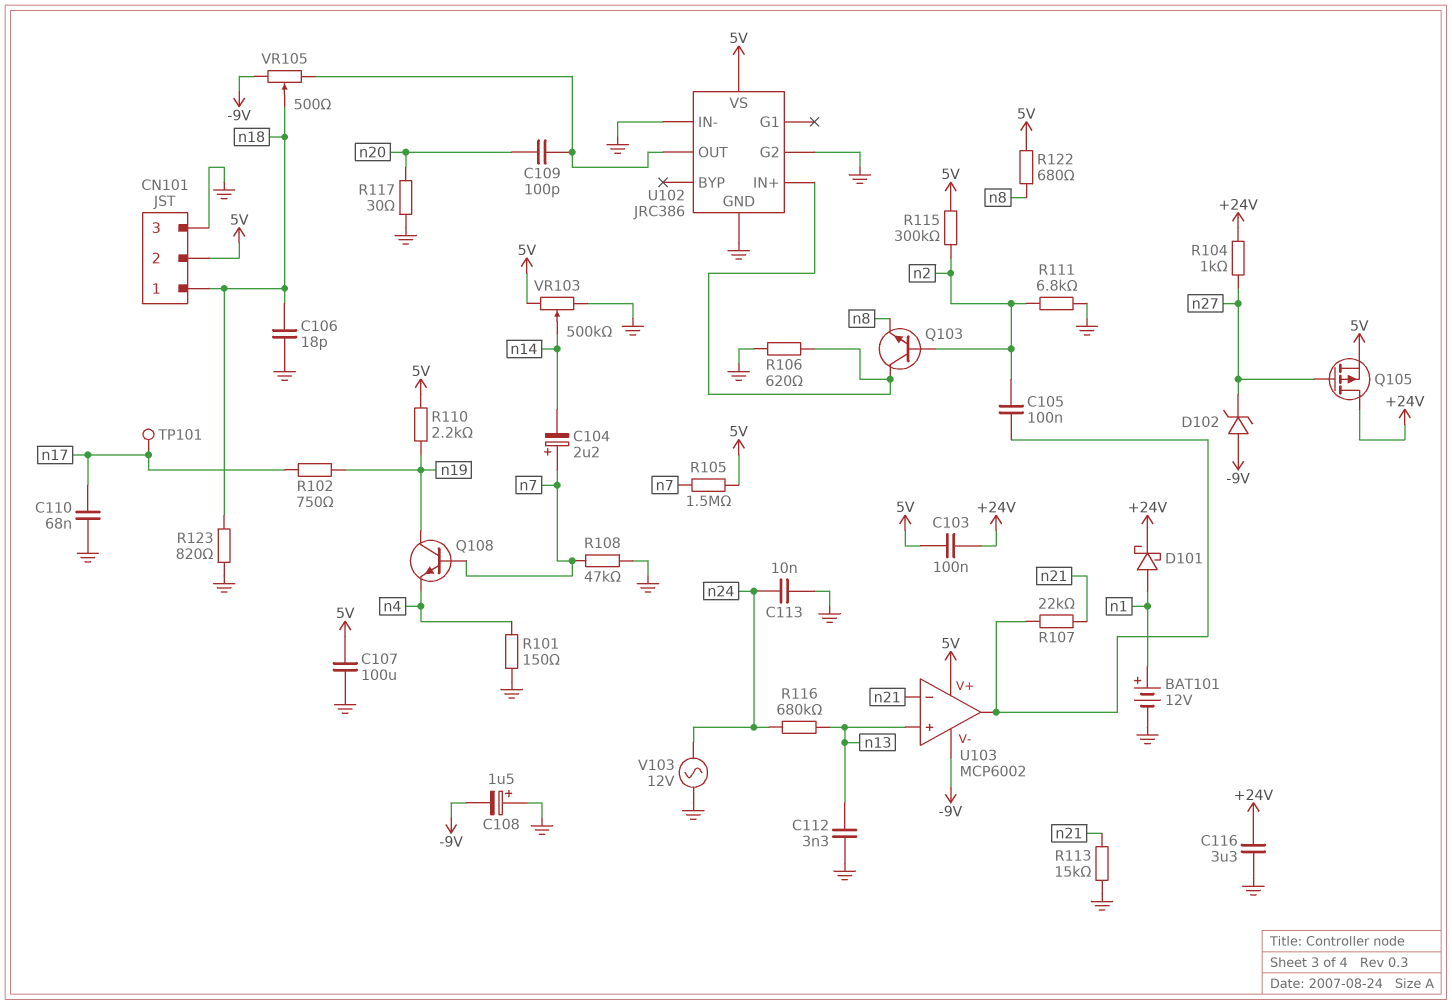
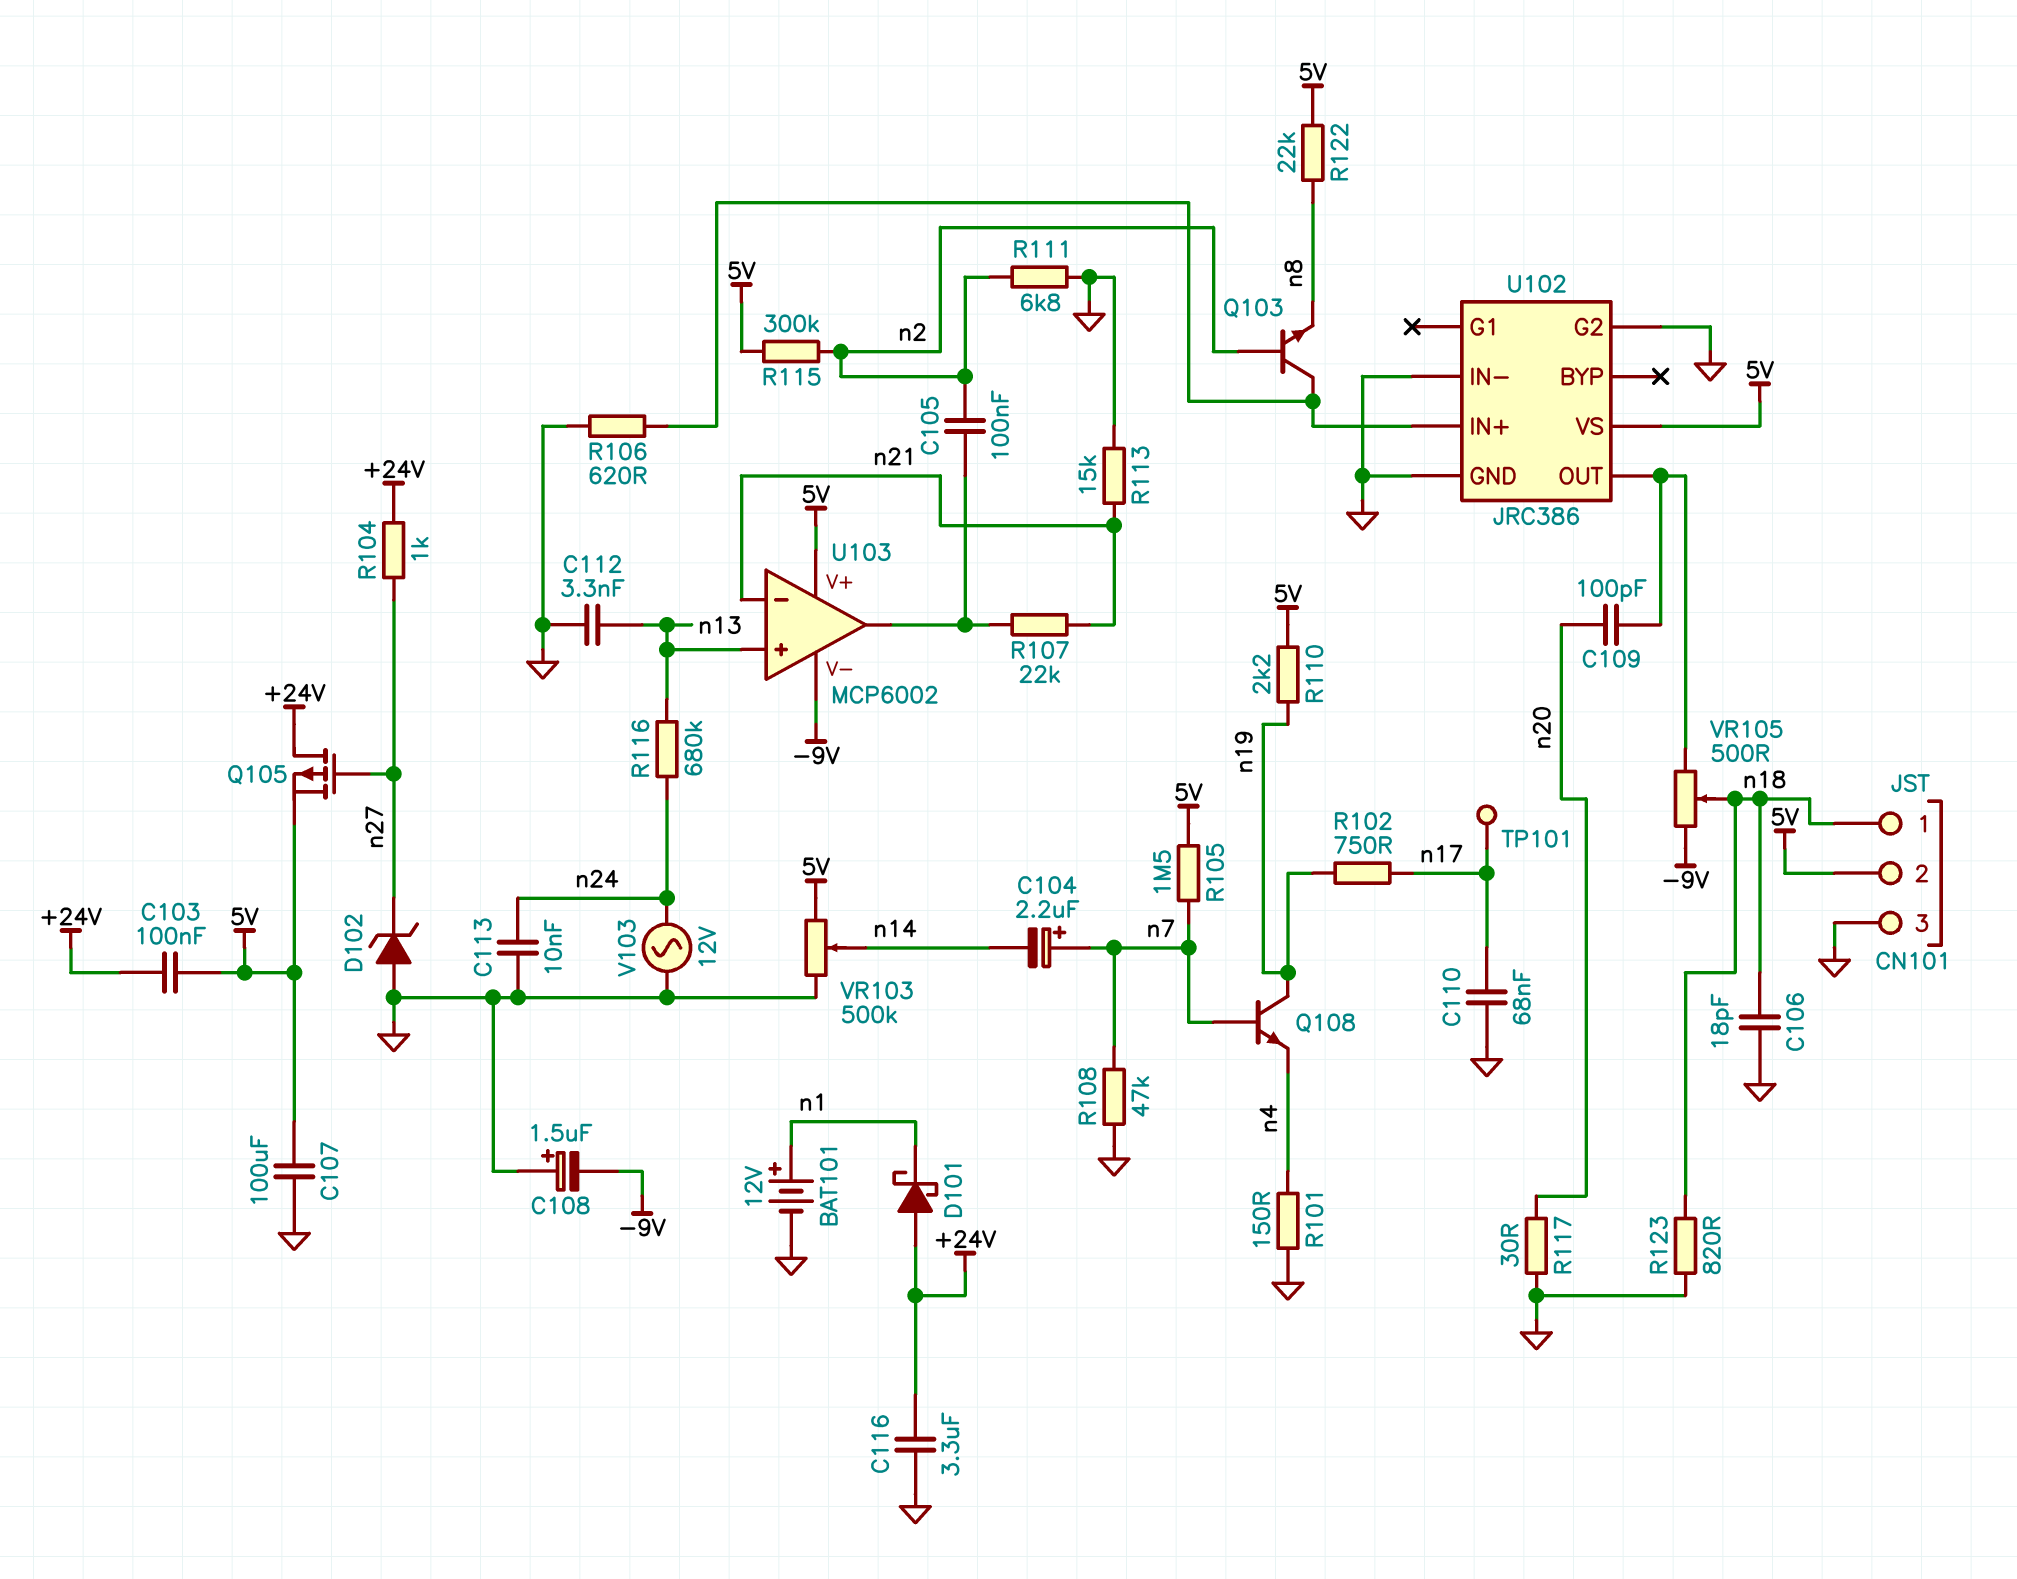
D101: schottky (A n1, K +24V) -> schottky (A +24V, K n1)
D102: zener (A -9V, K n27) -> zener (A GND, K n27)
R122: 680 (5V, n8) -> 22k (5V, n8)

